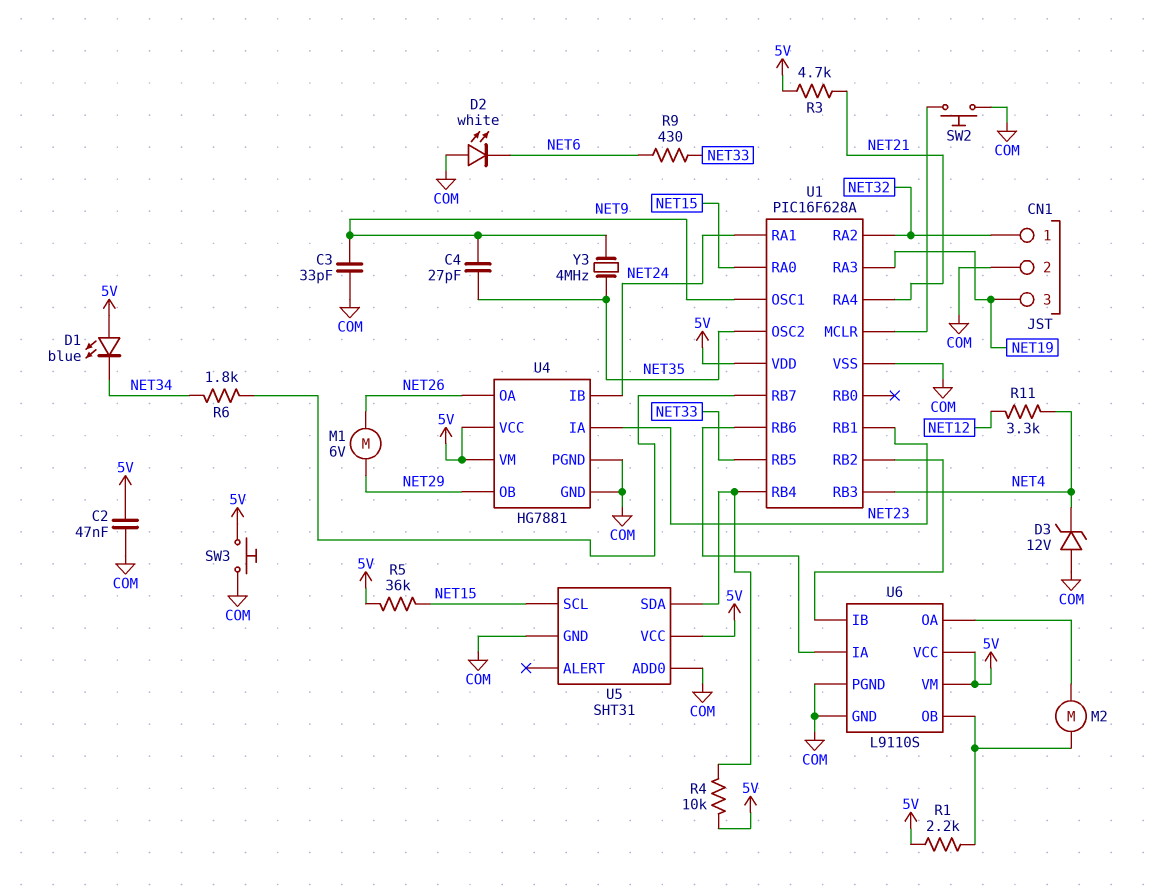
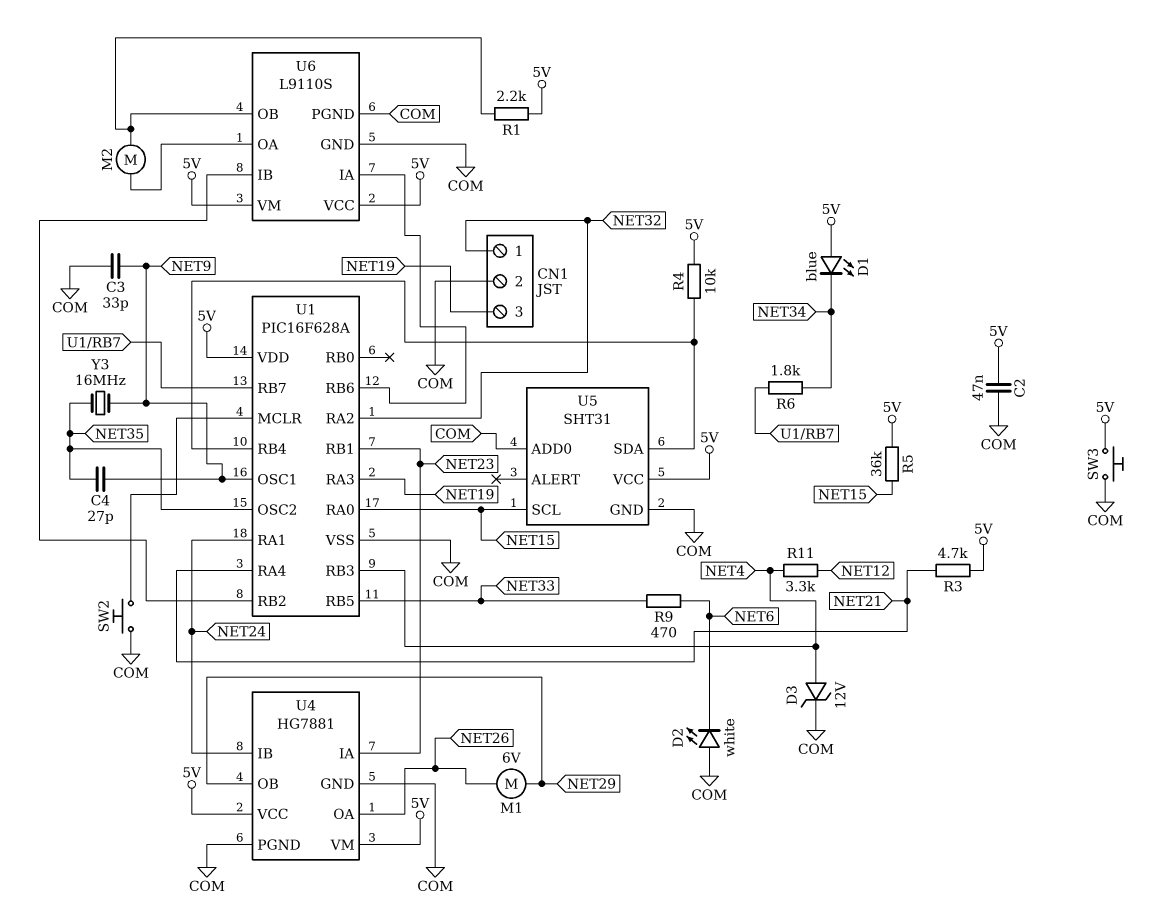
D3: zener 12V (A COM, K NET4) -> zener 12V (A NET4, K COM)
R9: 430 (NET6, NET33) -> 470 (NET6, NET33)
Y3: 4MHz (NET9, NET35) -> 16MHz (NET9, NET35)

